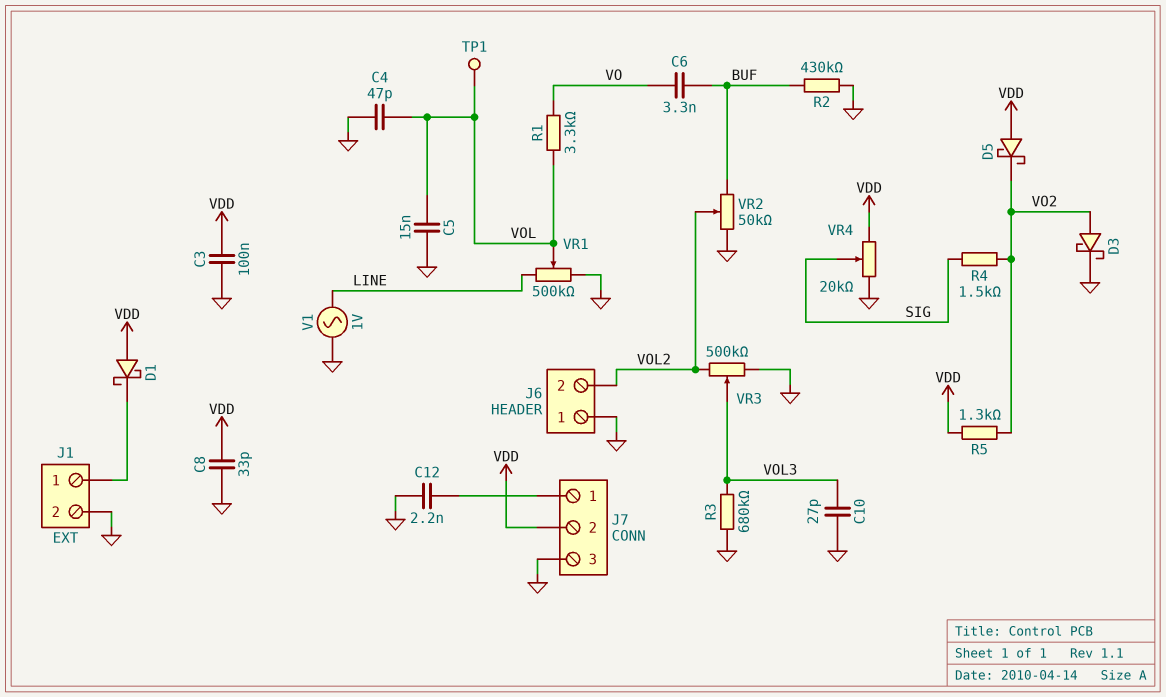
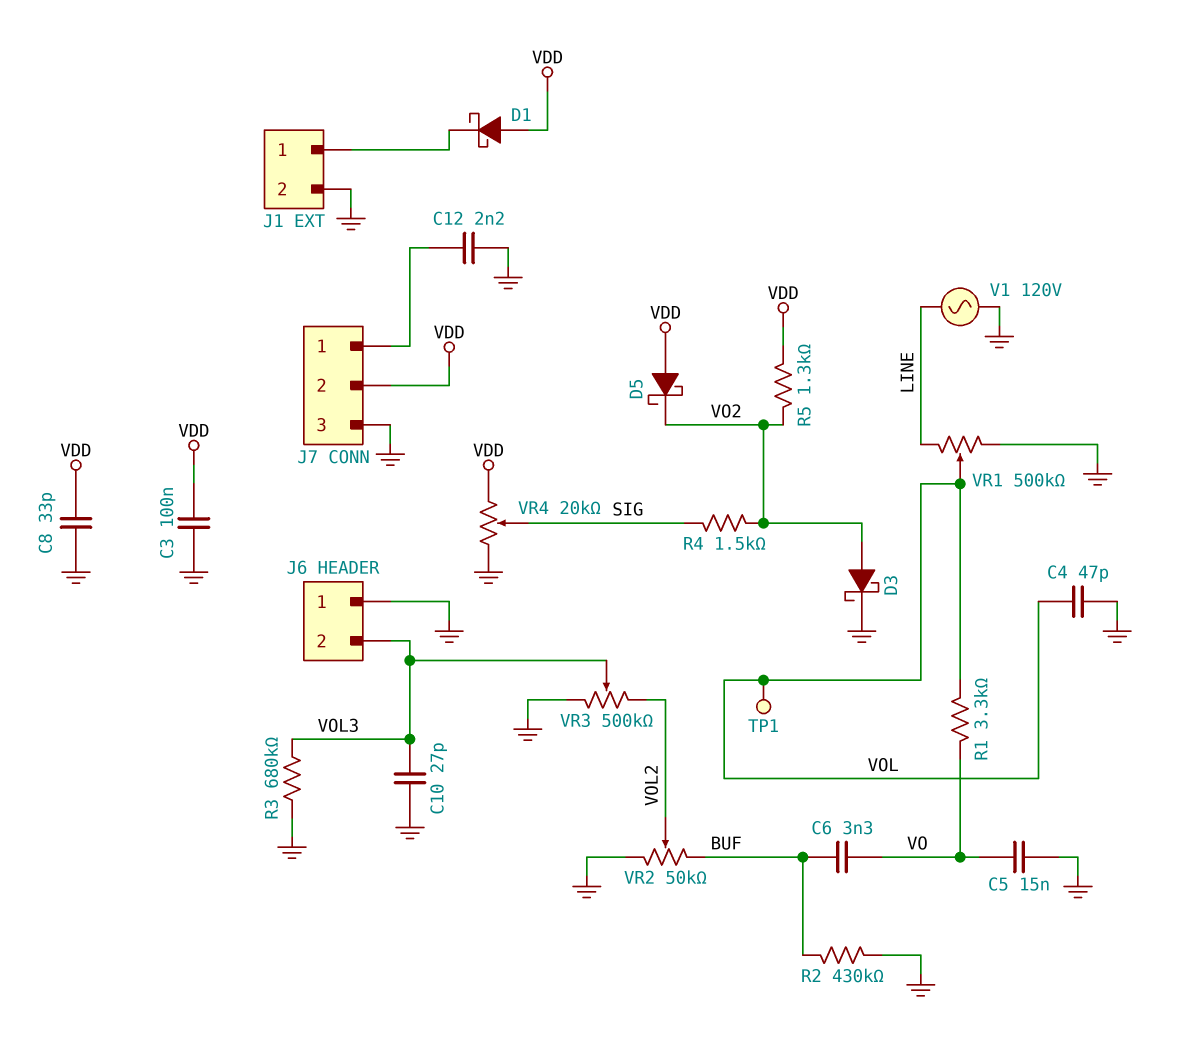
C5: 15nF (GND, VOL) -> 15nF (GND, VO)
J6 pin 2: VOL2 -> VOL3
V1: AC 1V (GND, LINE) -> AC 120V (GND, LINE)

